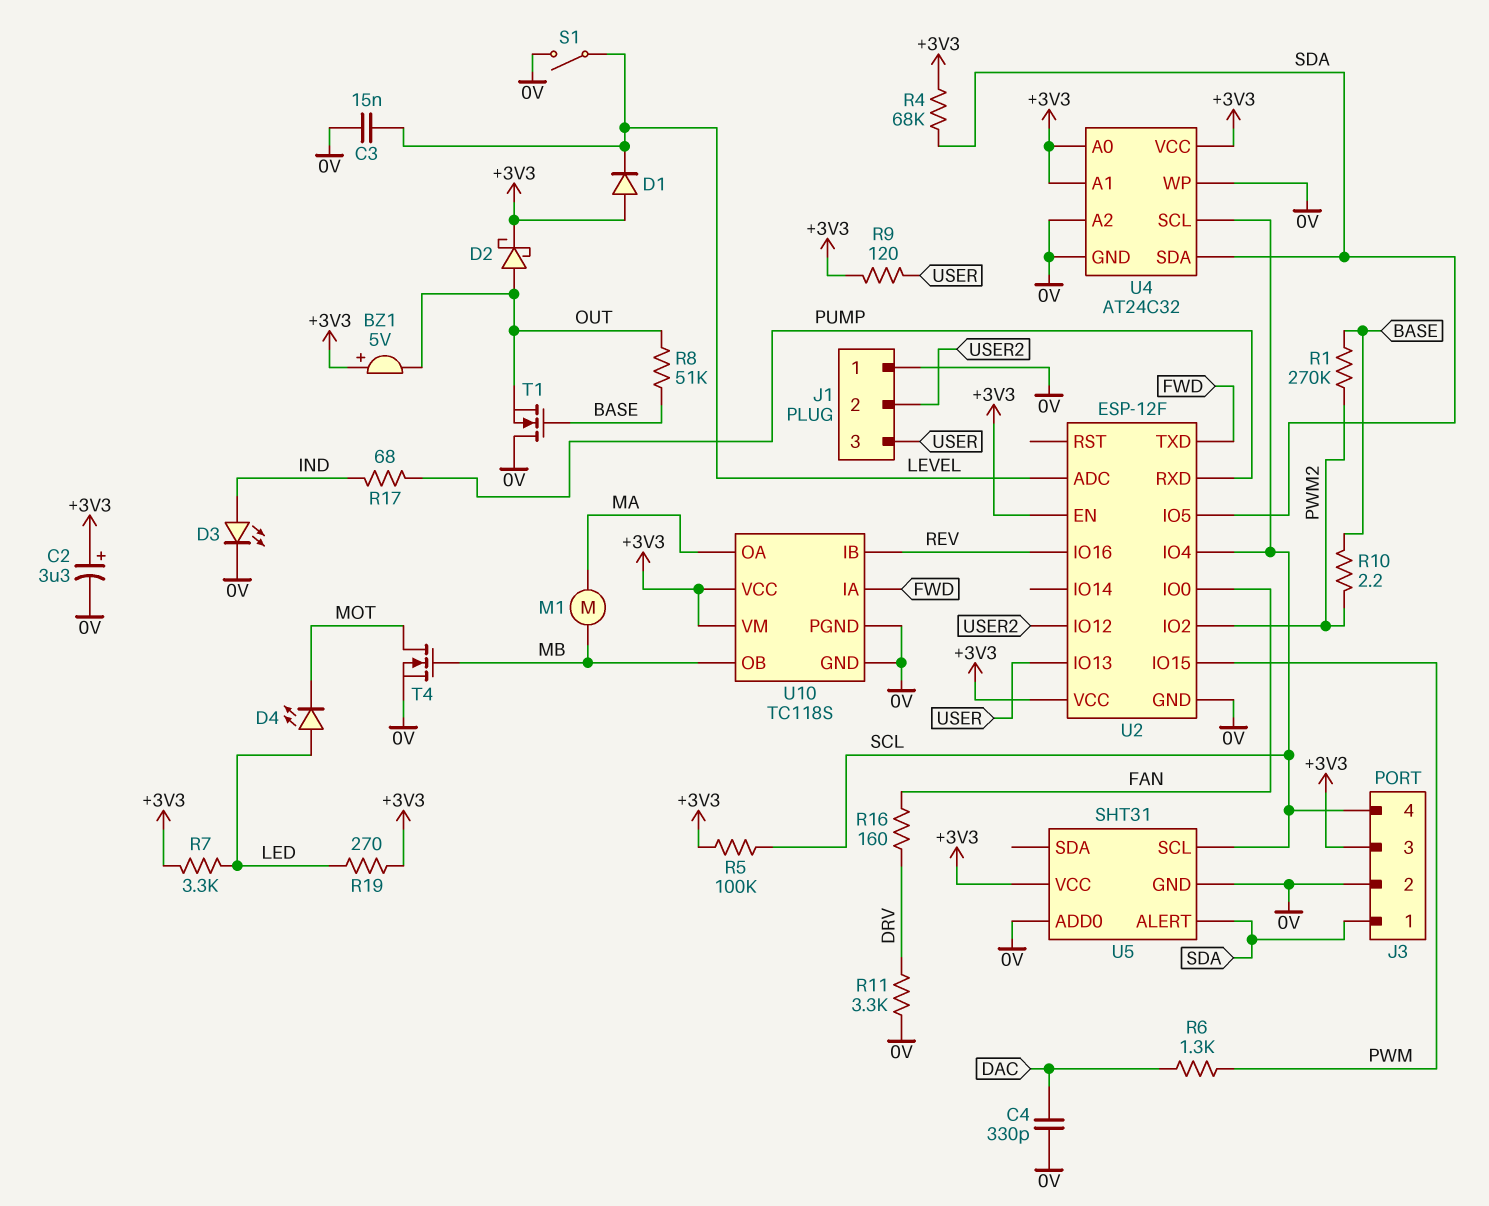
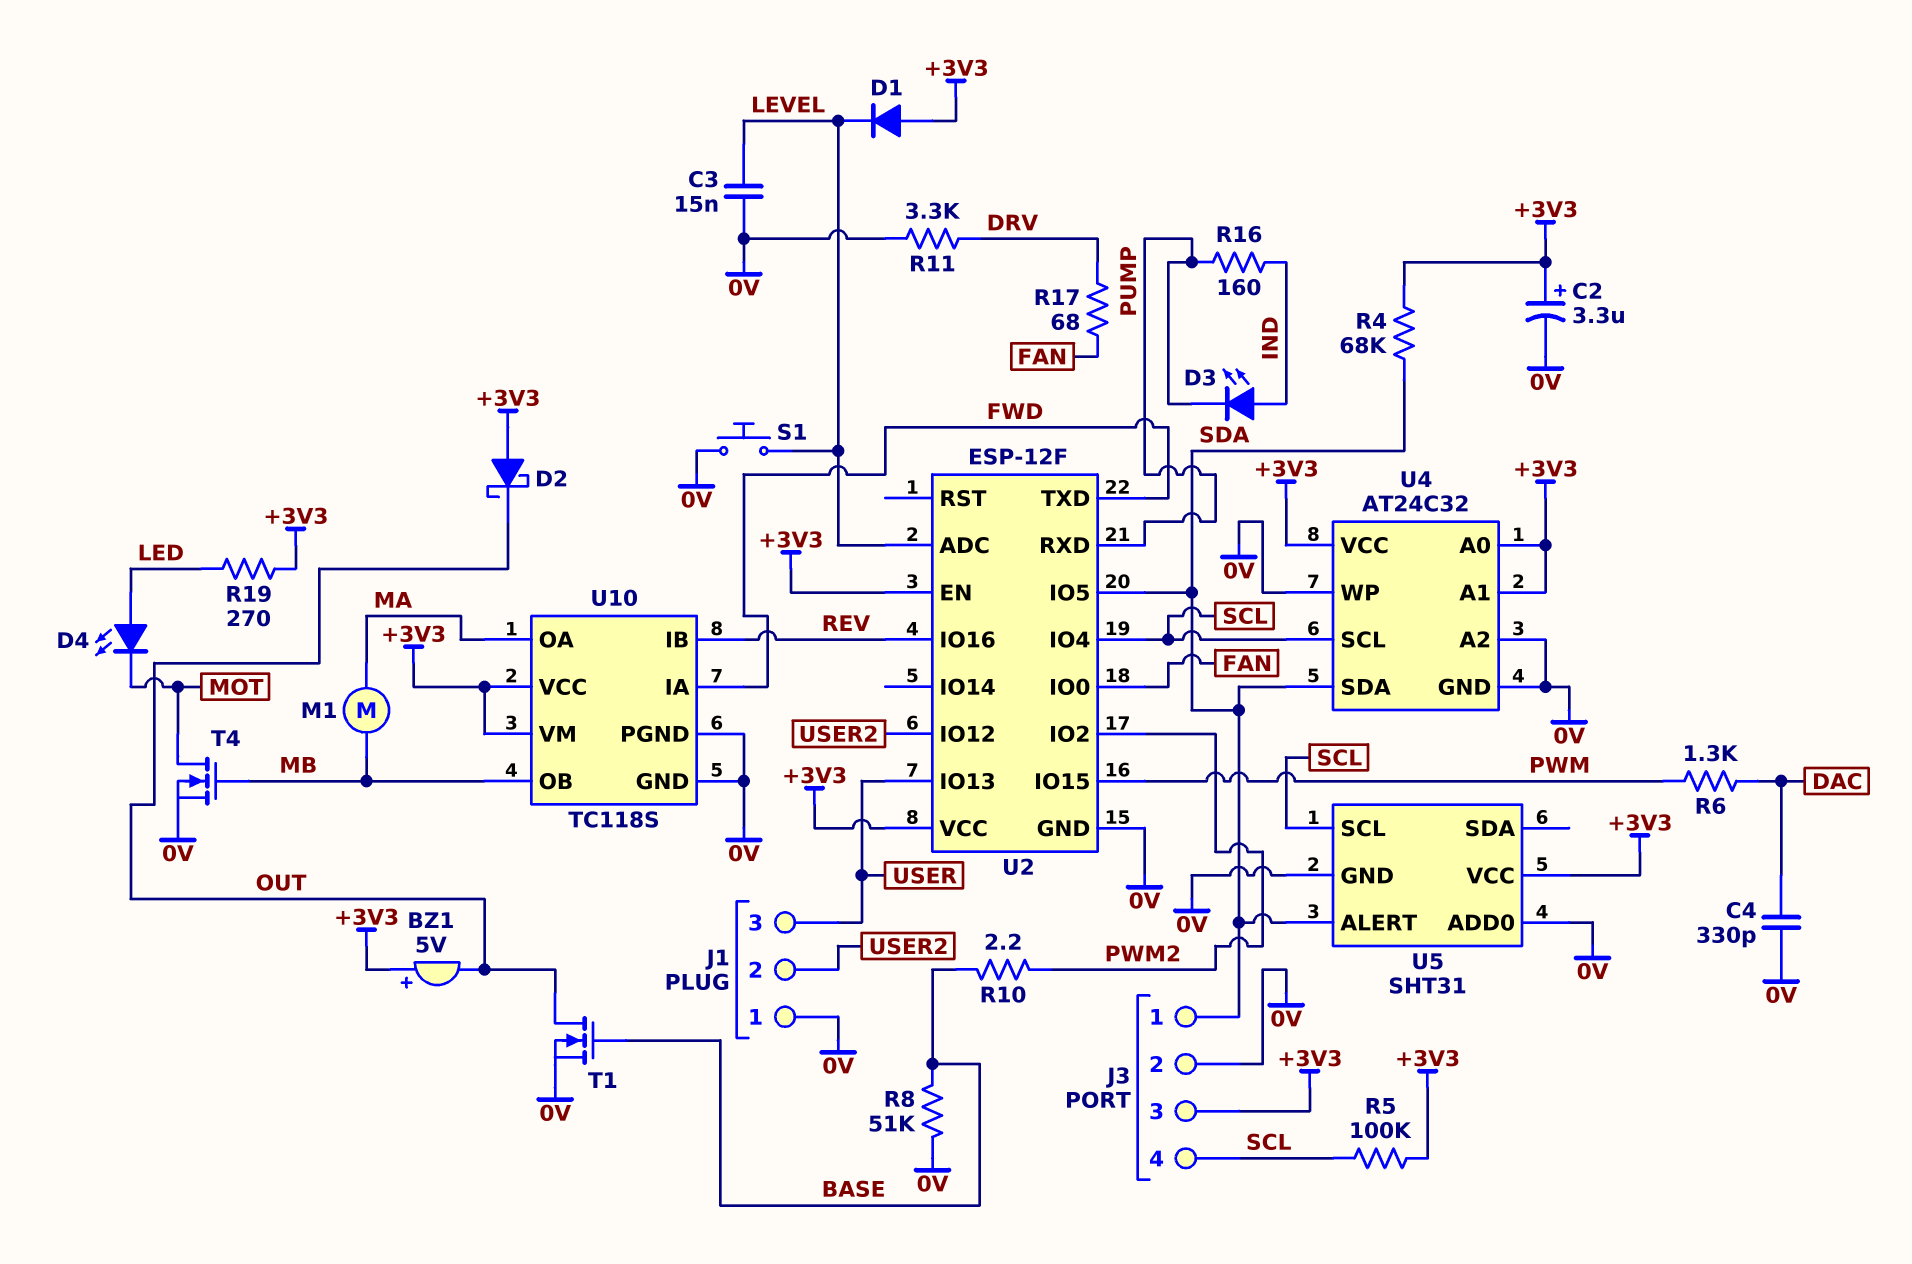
D2: schottky (A OUT, K +3V3) -> schottky (A +3V3, K OUT)
D3: LED (A IND, K 0V) -> LED (A IND, K PUMP)
R1: 270k (BASE, PWM2) -> none
R7: 3.3k (+3V3, LED) -> none
R8: 51k (BASE, OUT) -> 51k (0V, BASE)
R9: 120 (+3V3, USER) -> none
R16: 160 (DRV, FAN) -> 160 (IND, PUMP)
R17: 68 (IND, PUMP) -> 68 (DRV, FAN)
S1: switch (0V, LEVEL) -> button (0V, LEVEL)
T1: NMOS (G BASE, D 0V, S OUT) -> NMOS (G BASE, D OUT, S 0V)

